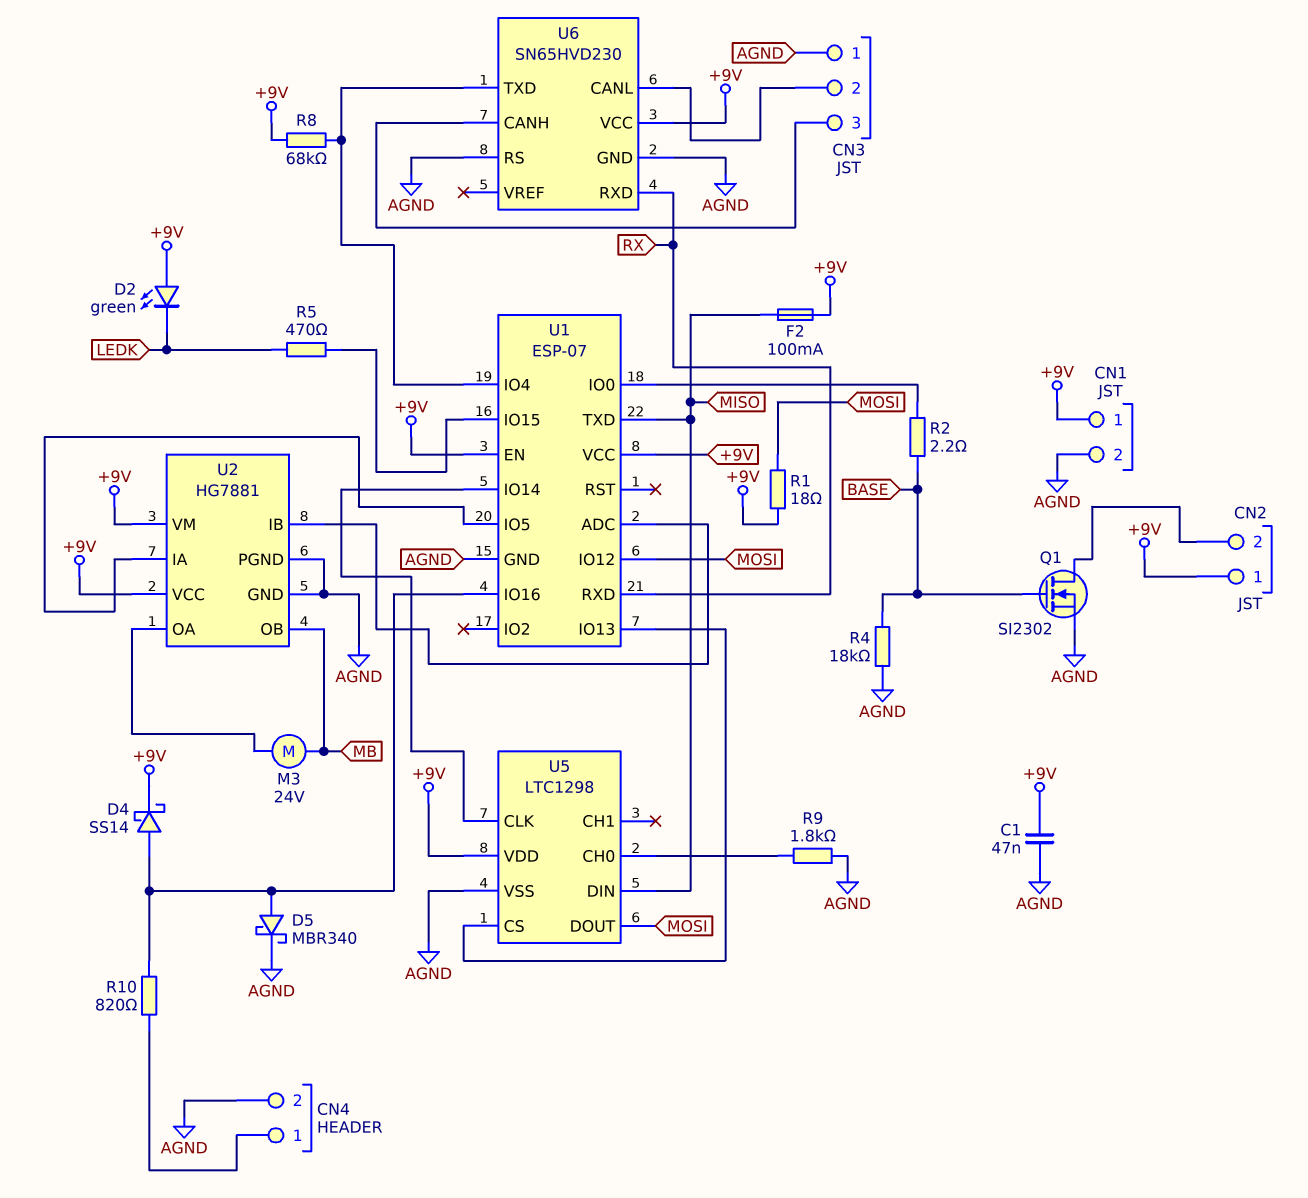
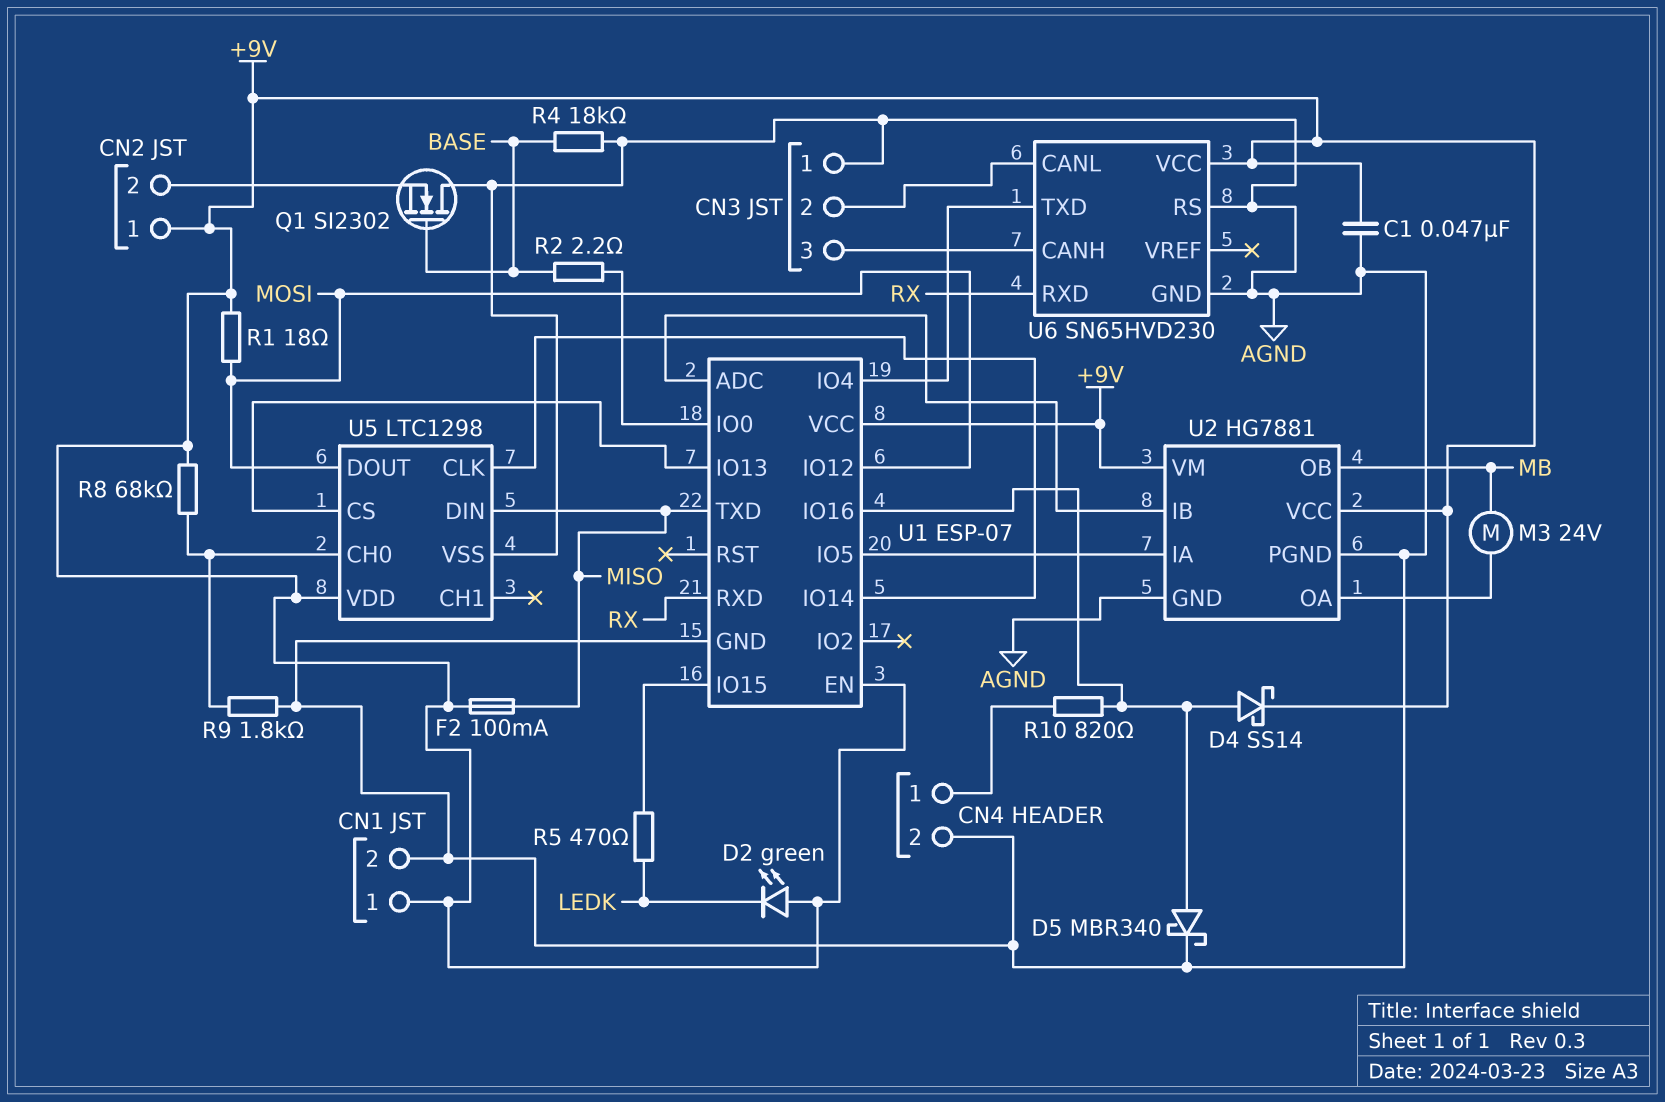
Q1: NMOS SI2302 (G BASE, D CN2/2, S AGND) -> NMOS SI2302 (G BASE, D AGND, S CN2/2)
R8: 68k (+9V, U1/IO4) -> 68k (+9V, U5/CH0)

